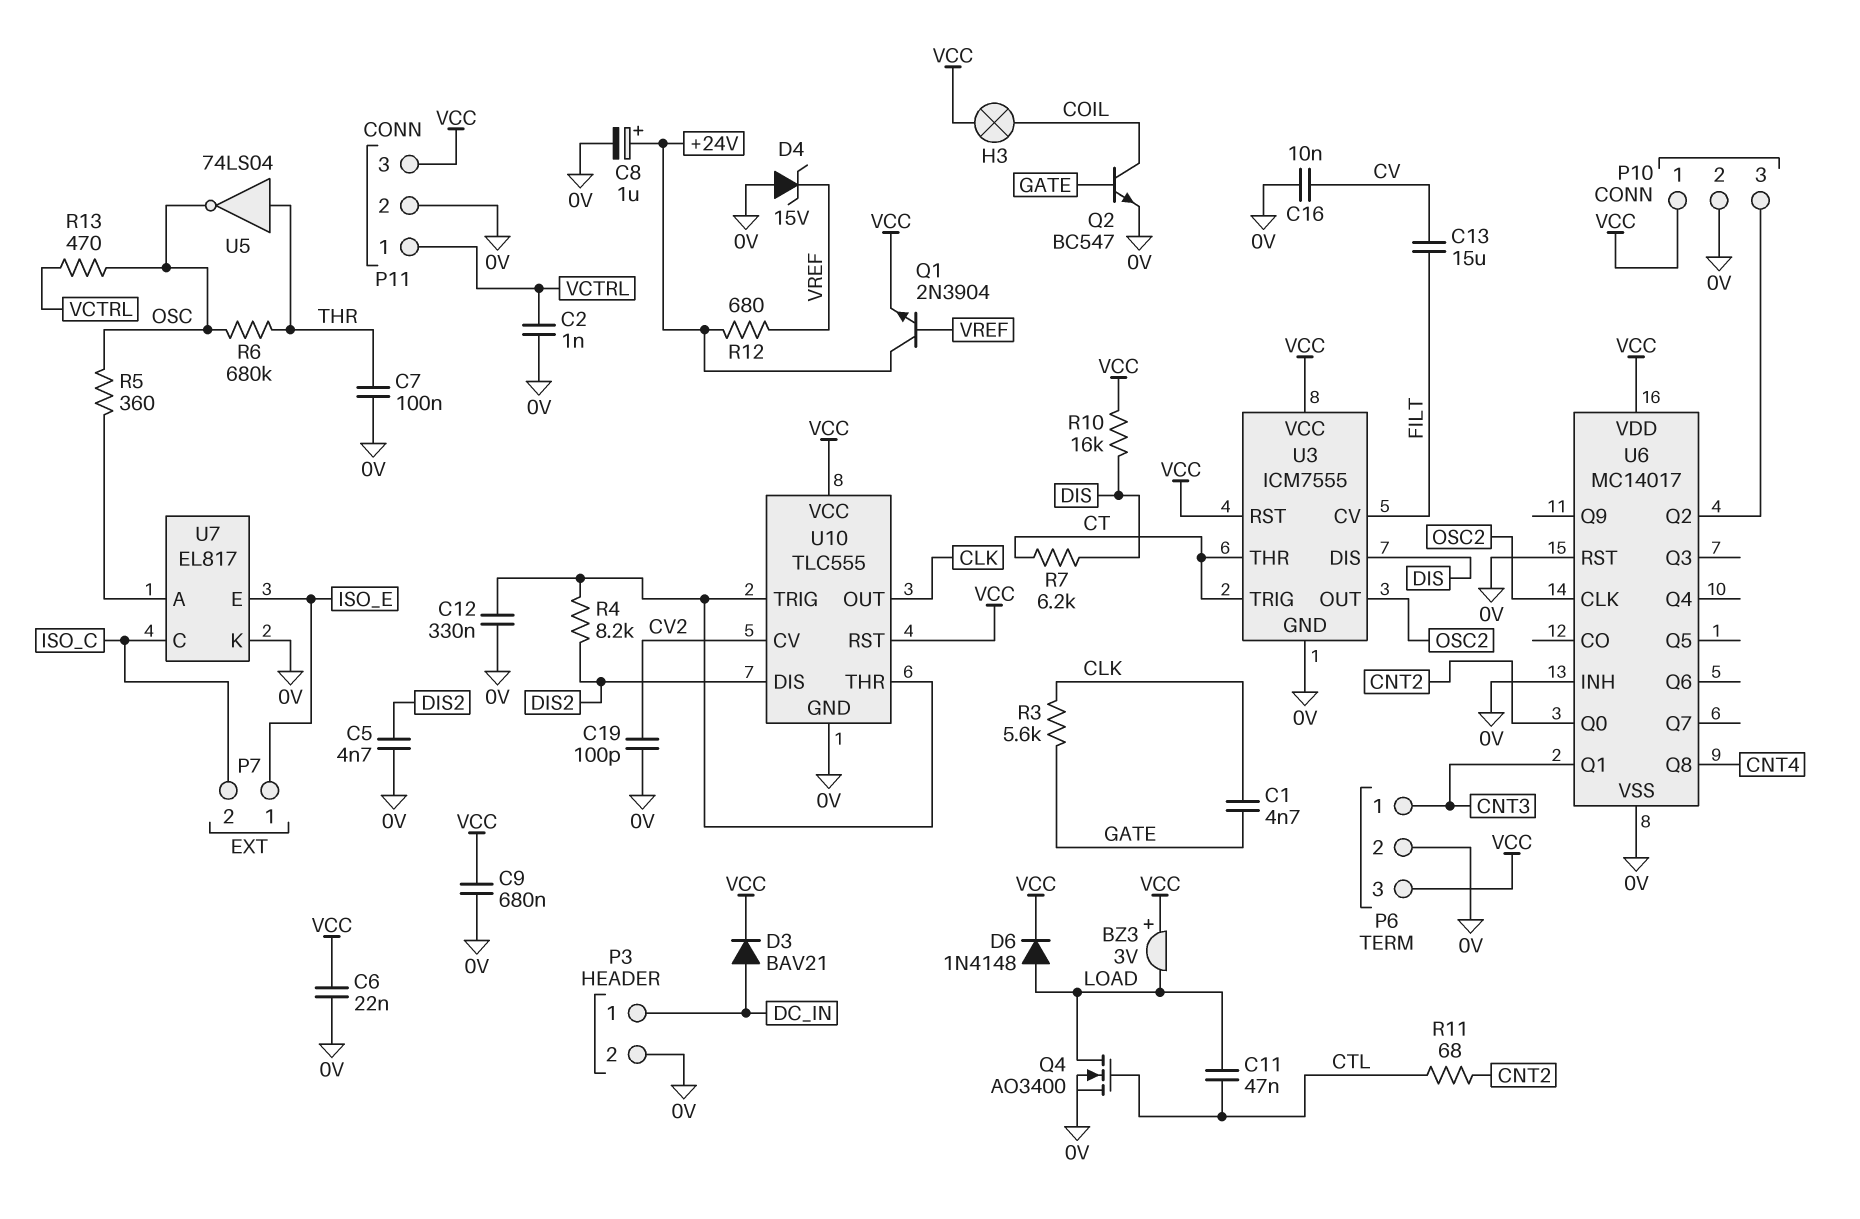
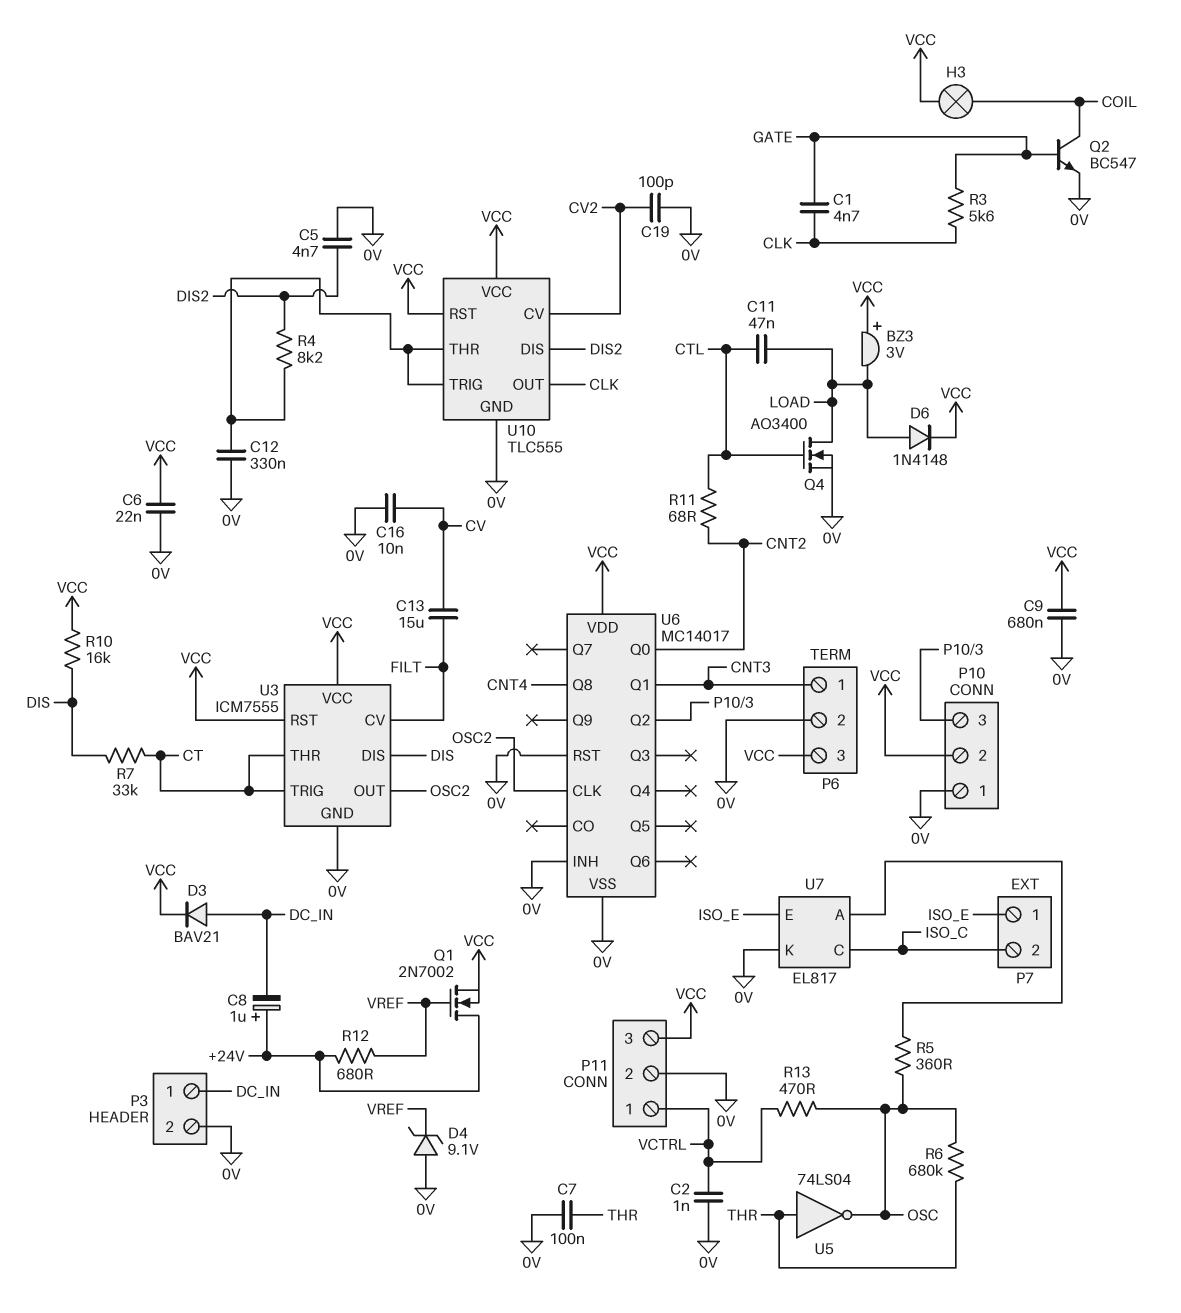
C8: 1uF (plus +24V, minus 0V) -> 1uF (plus +24V, minus DC_IN)
D4: zener 15V (A 0V, K VREF) -> zener 9.1V (A 0V, K VREF)
P10 pin 1: VCC -> 0V
P10 pin 2: 0V -> VCC
Q1: NPN 2N3904 (B VREF, C +24V, E VCC) -> NMOS 2N7002 (G VREF, D +24V, S VCC)
R7: 6.2k (CT, DIS) -> 33k (CT, DIS)

